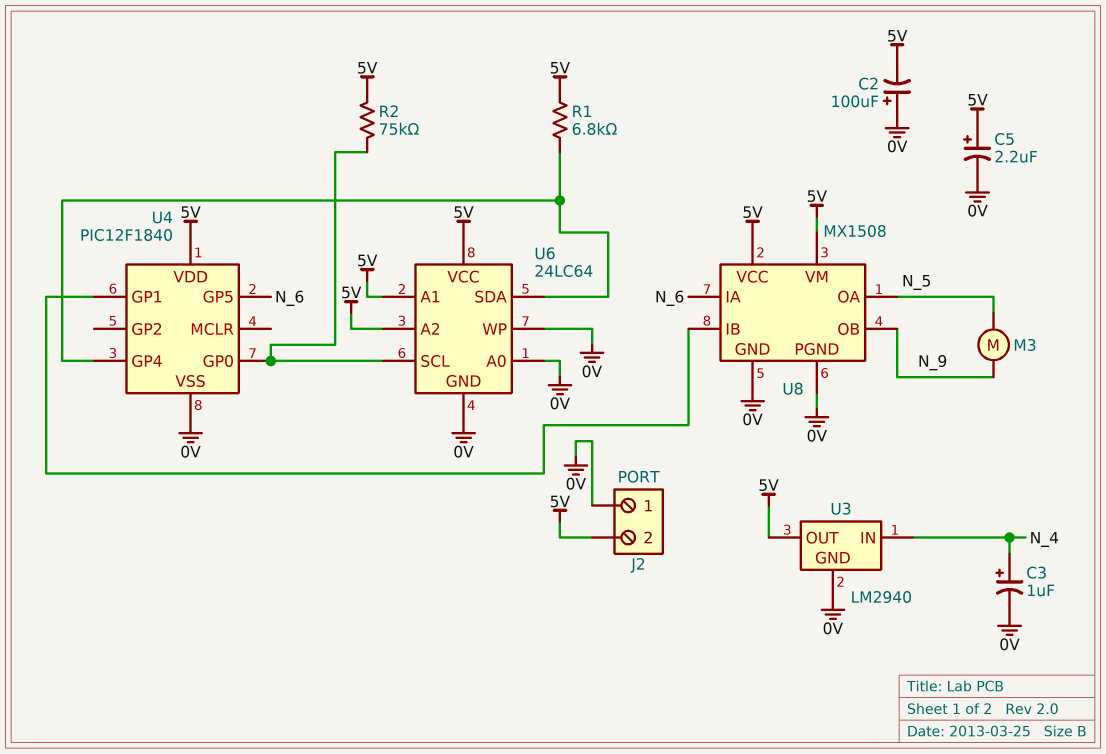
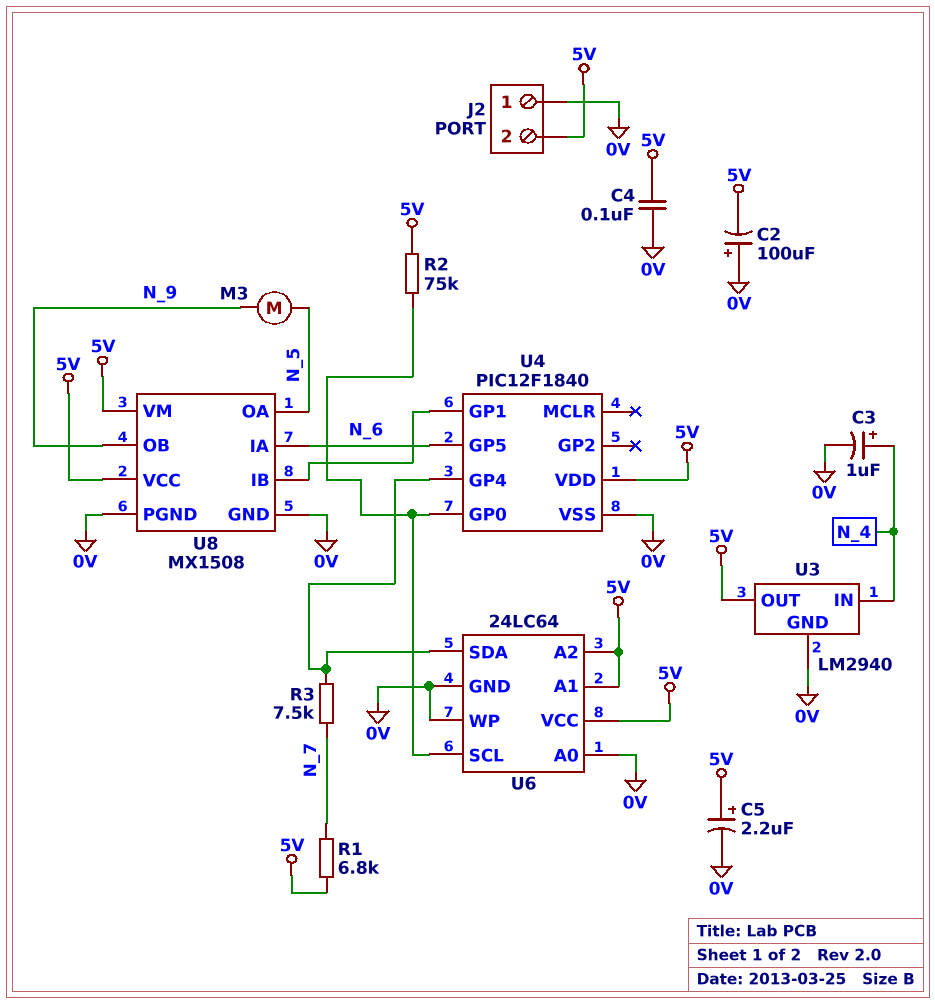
C4: none -> 100nF (0V, 5V)
R1: 6.8k (5V, U4/GP4) -> 6.8k (5V, N_7)
R3: none -> 7.5k (N_7, U4/GP4)

